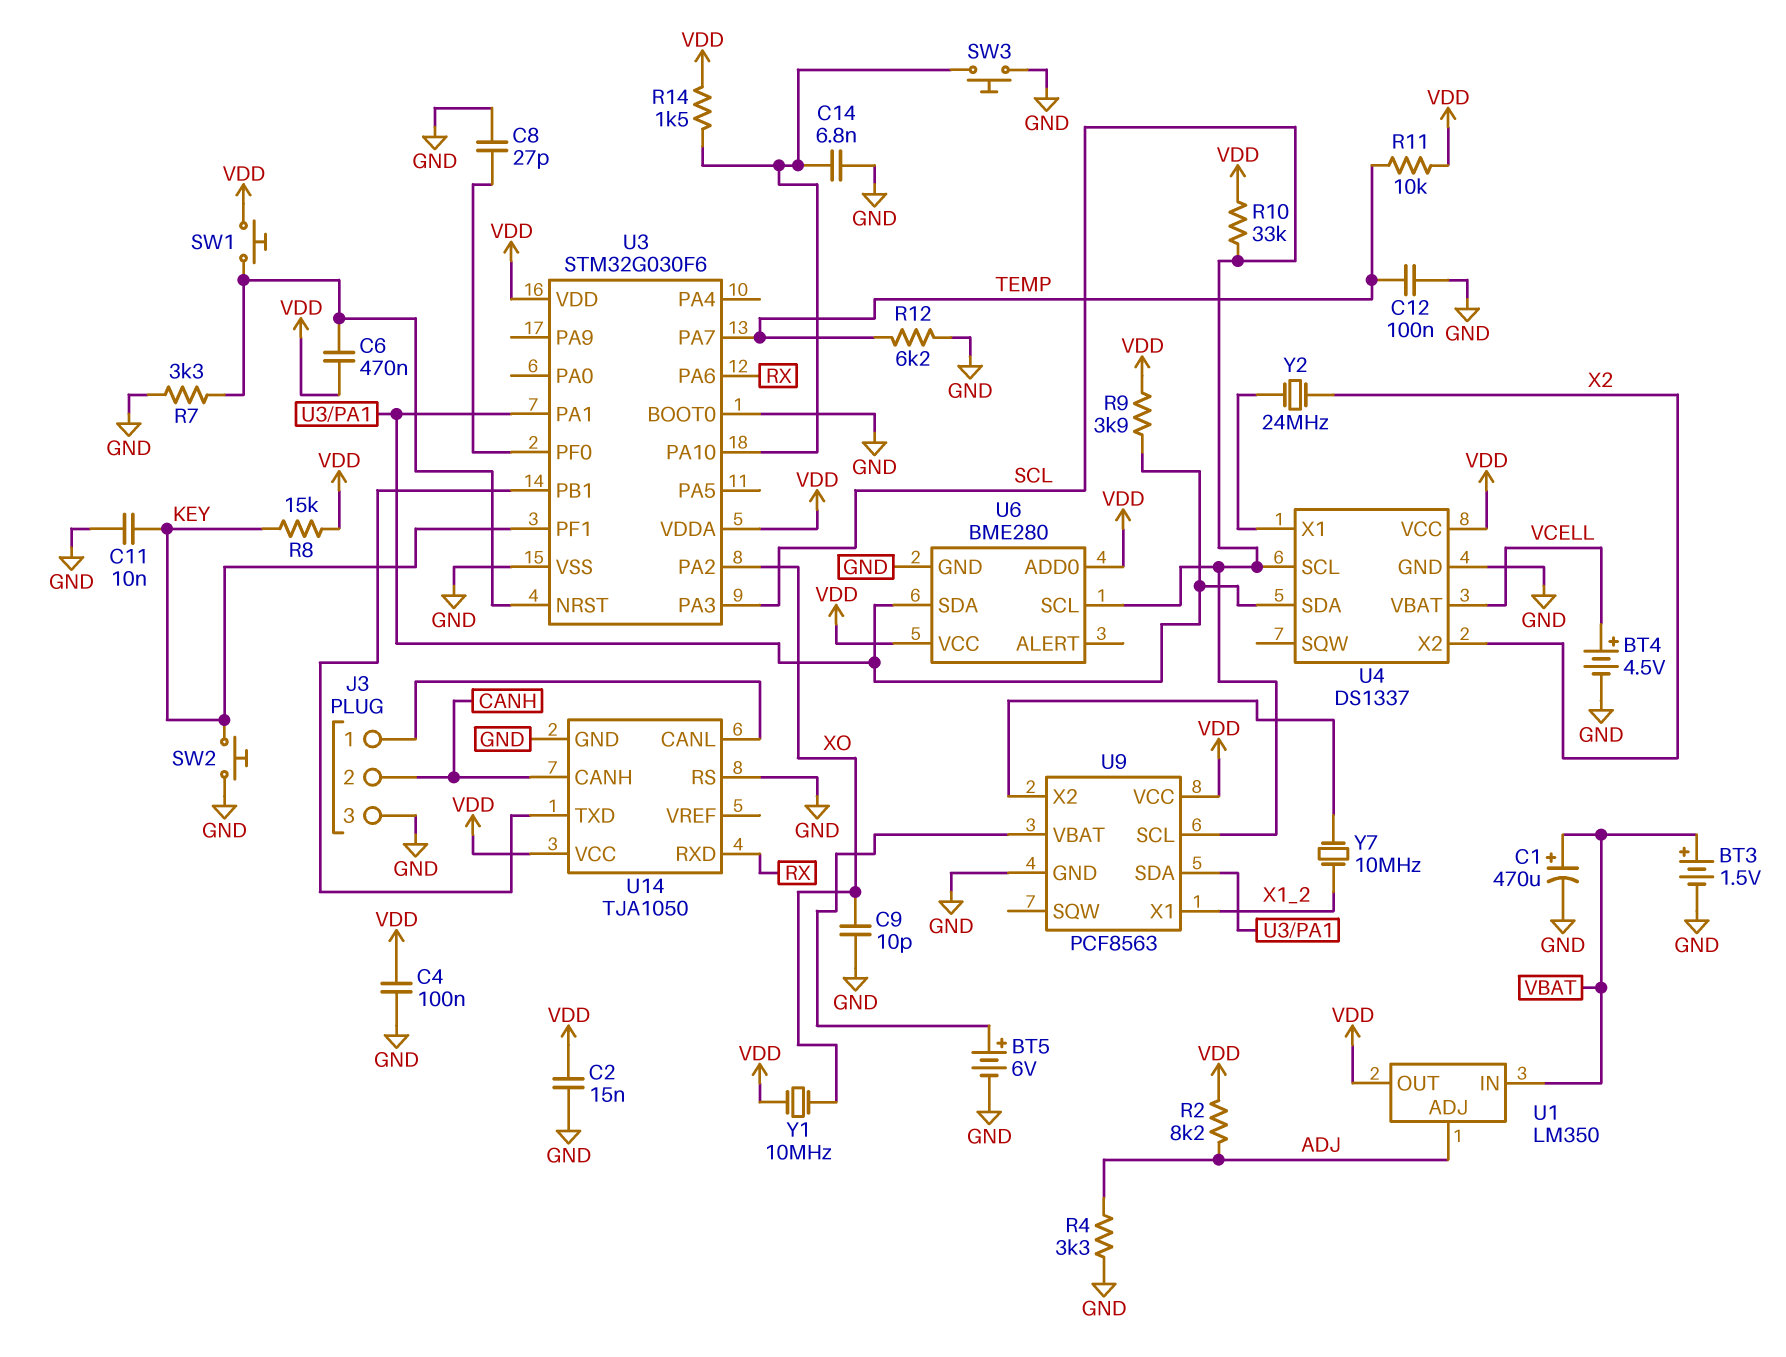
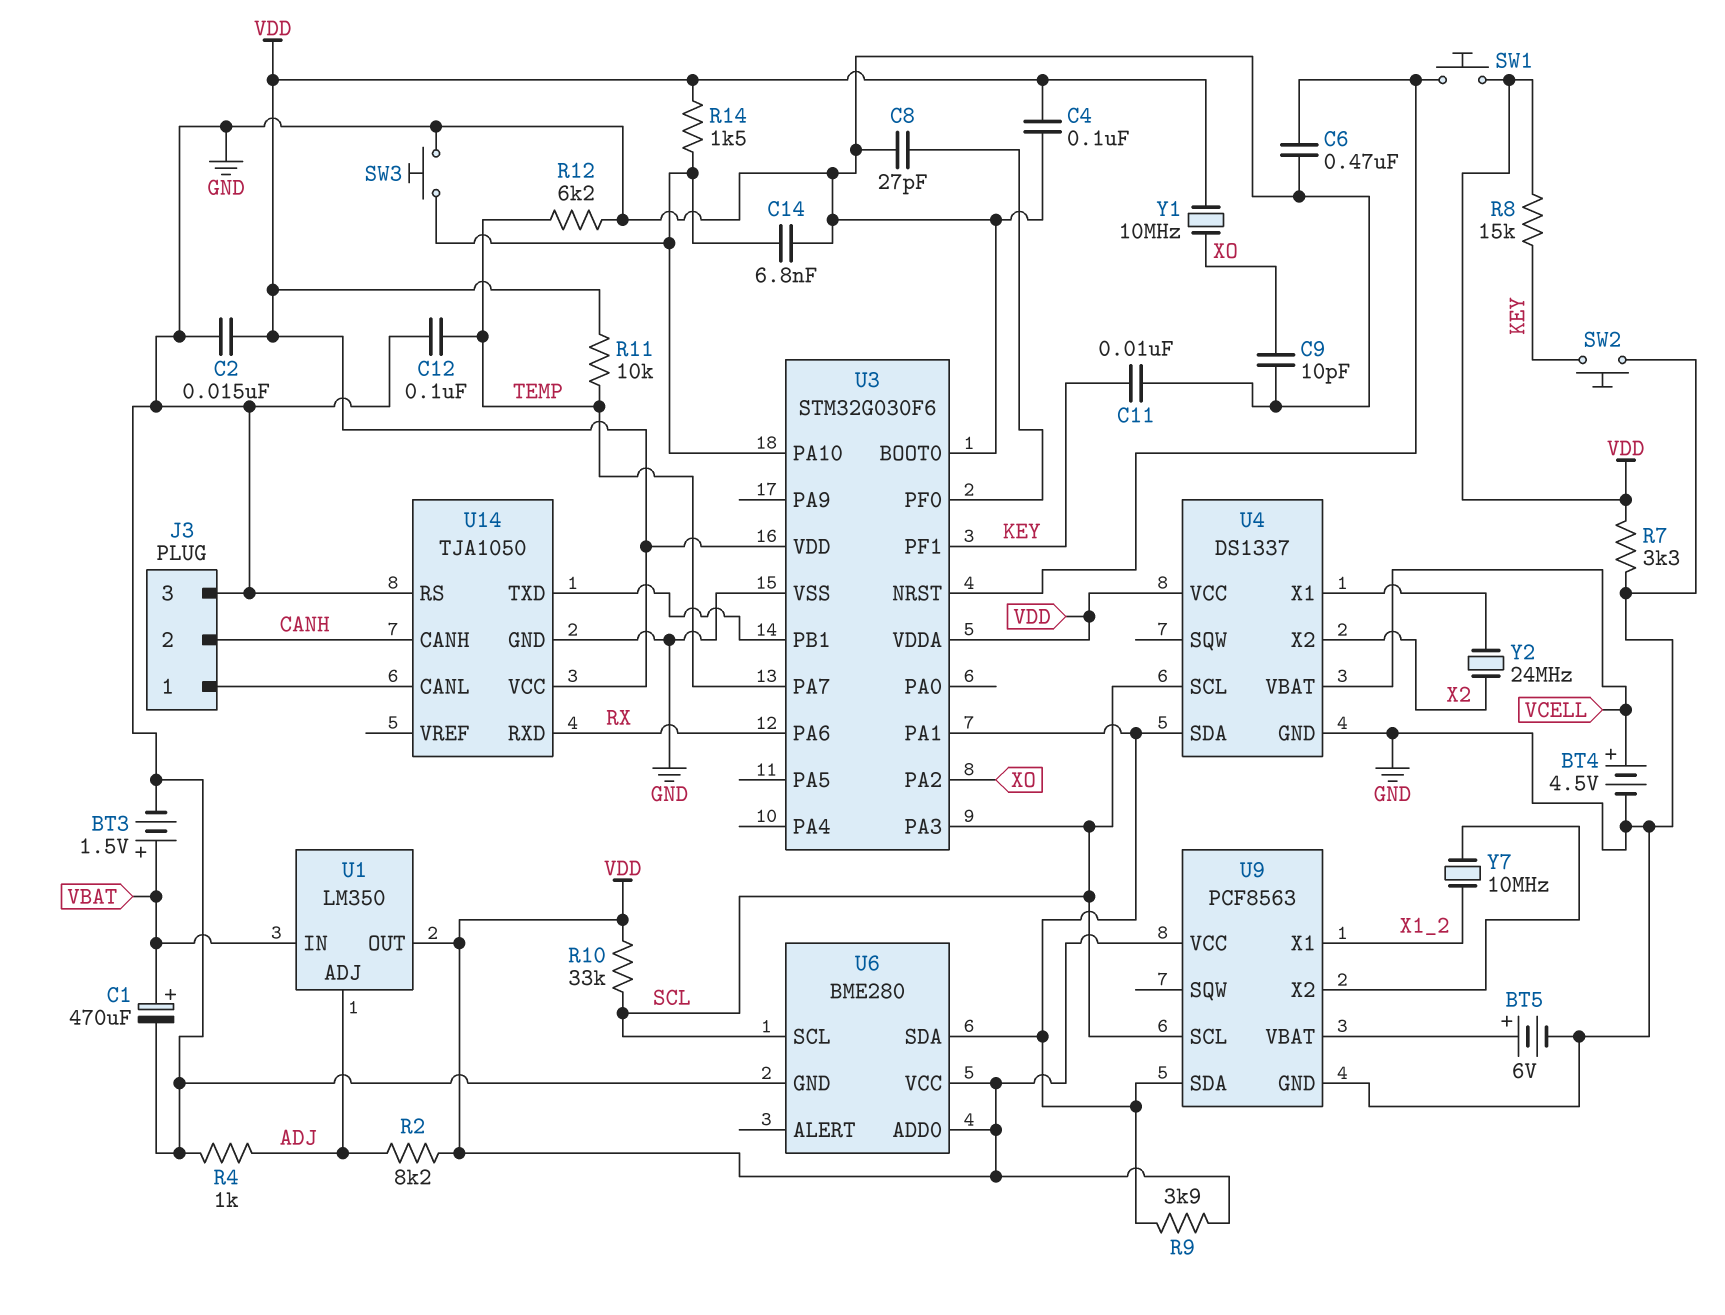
C6: 470nF (U3/NRST, VDD) -> 470nF (GND, U3/NRST)
R4: 3.3k (ADJ, GND) -> 1k (ADJ, GND)
R7: 3.3k (GND, U3/NRST) -> 3.3k (GND, VDD)

